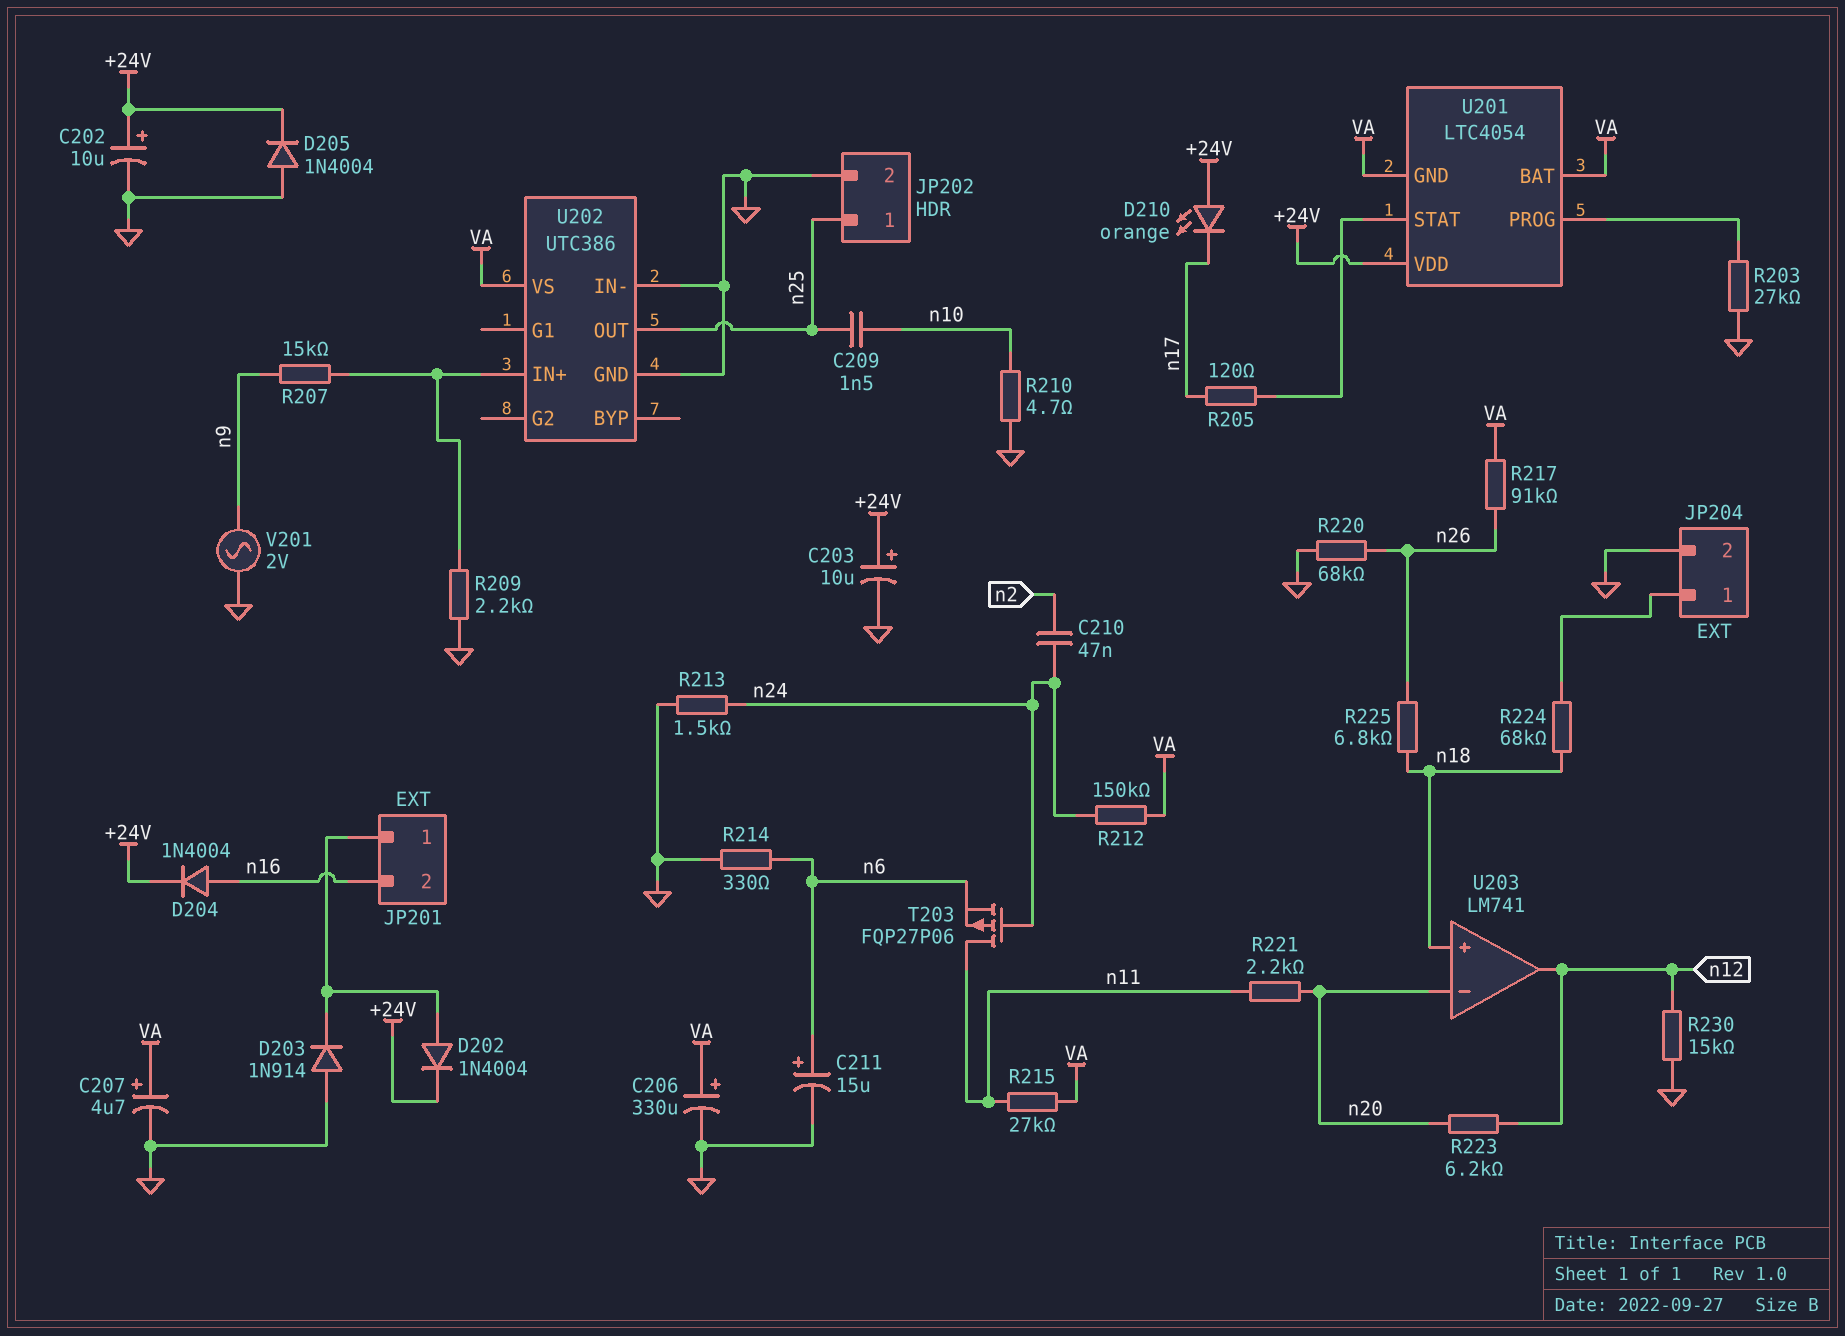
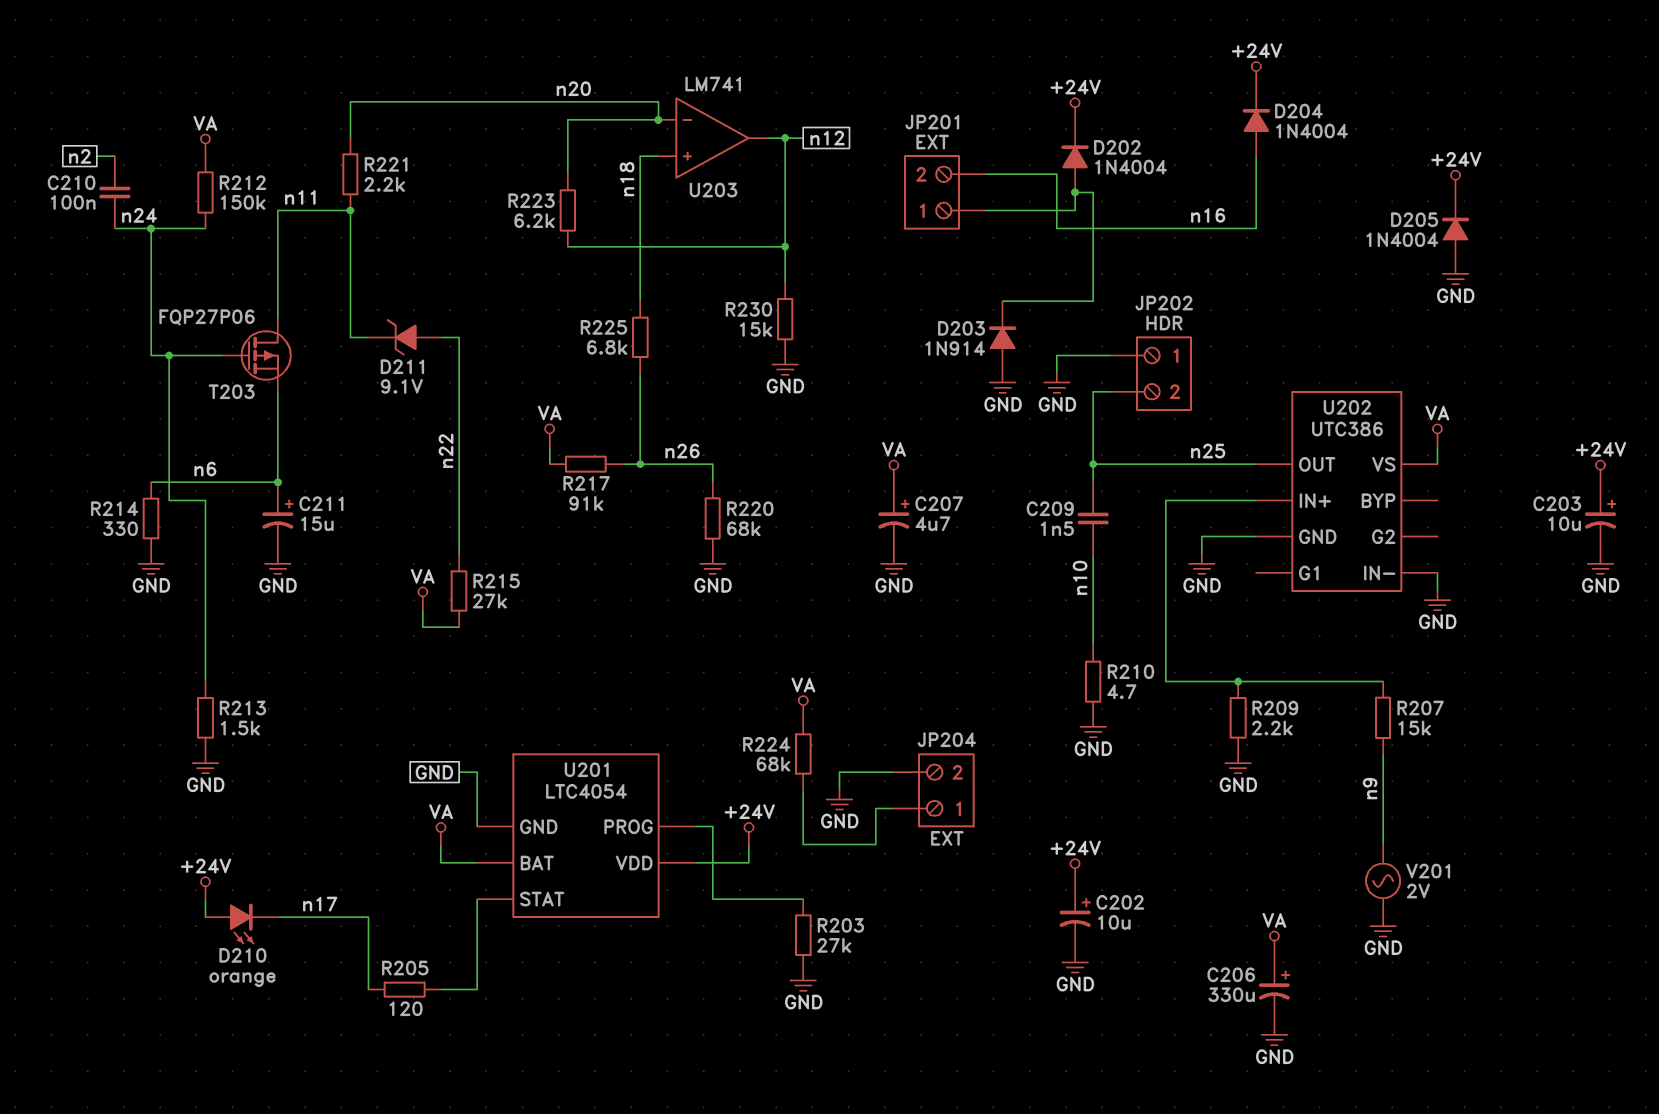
C210: 47nF (n2, n24) -> 100nF (n2, n24)
D211: none -> zener 9.1V (A n22, K n11)
JP202 pin 1: n25 -> GND
JP202 pin 2: GND -> n25
R215: 27k (VA, n11) -> 27k (VA, n22)
R224: 68k (JP204/1, n18) -> 68k (JP204/1, VA)
U201 pin GND: VA -> GND

